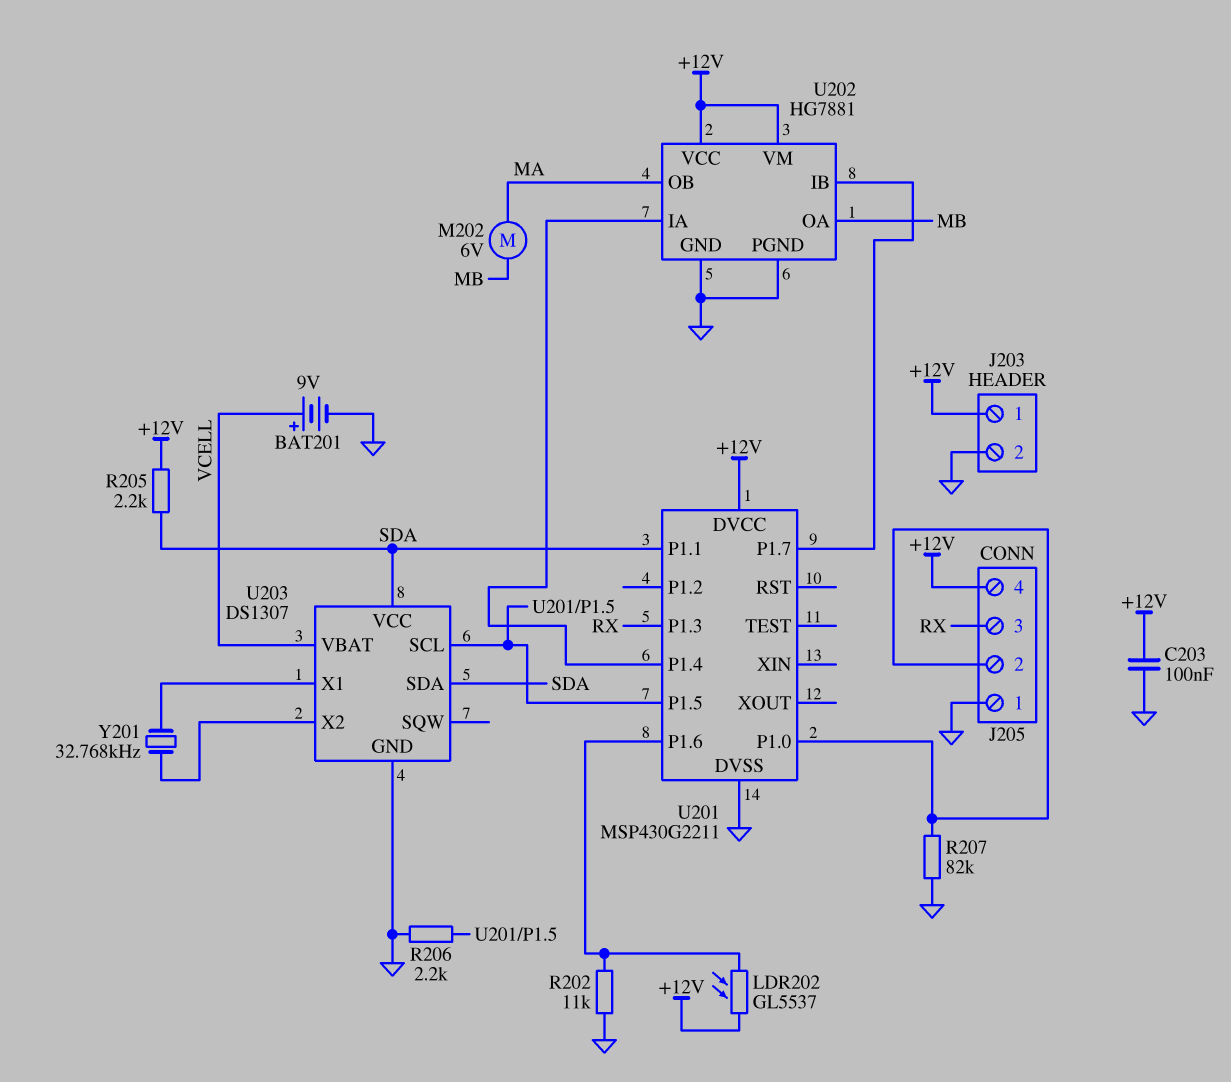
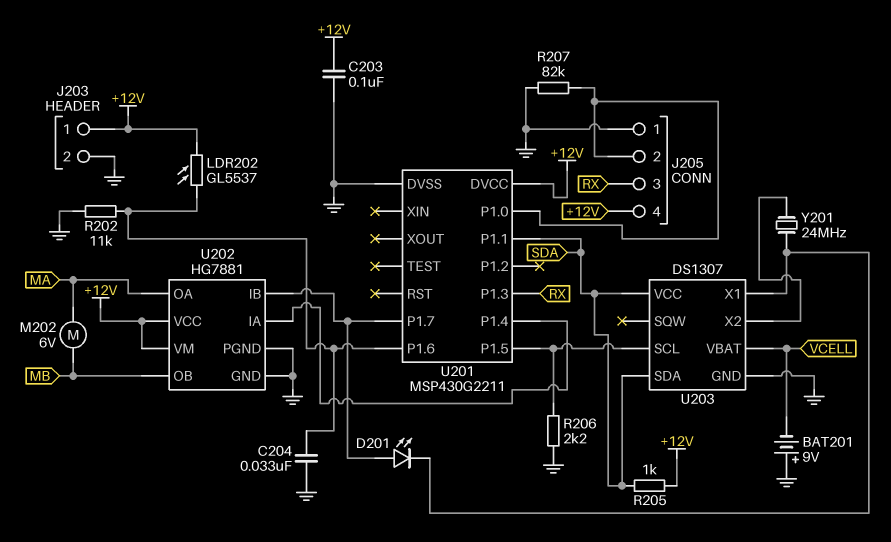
BAT201: 9V (plus VCELL, minus GND) -> 9V (plus GND, minus VCELL)
C204: none -> 33nF (GND, U201/P1.6)
D201: none -> LED (A U201/P1.7, K U203/X1)
R205: 2.2k (+12V, SDA) -> 1k (+12V, SDA)
U202 pin OA: MB -> MA
U202 pin OB: MA -> MB
Y201: 32.768kHz (U203/X1, U203/X2) -> 24MHz (U203/X1, U203/X2)

